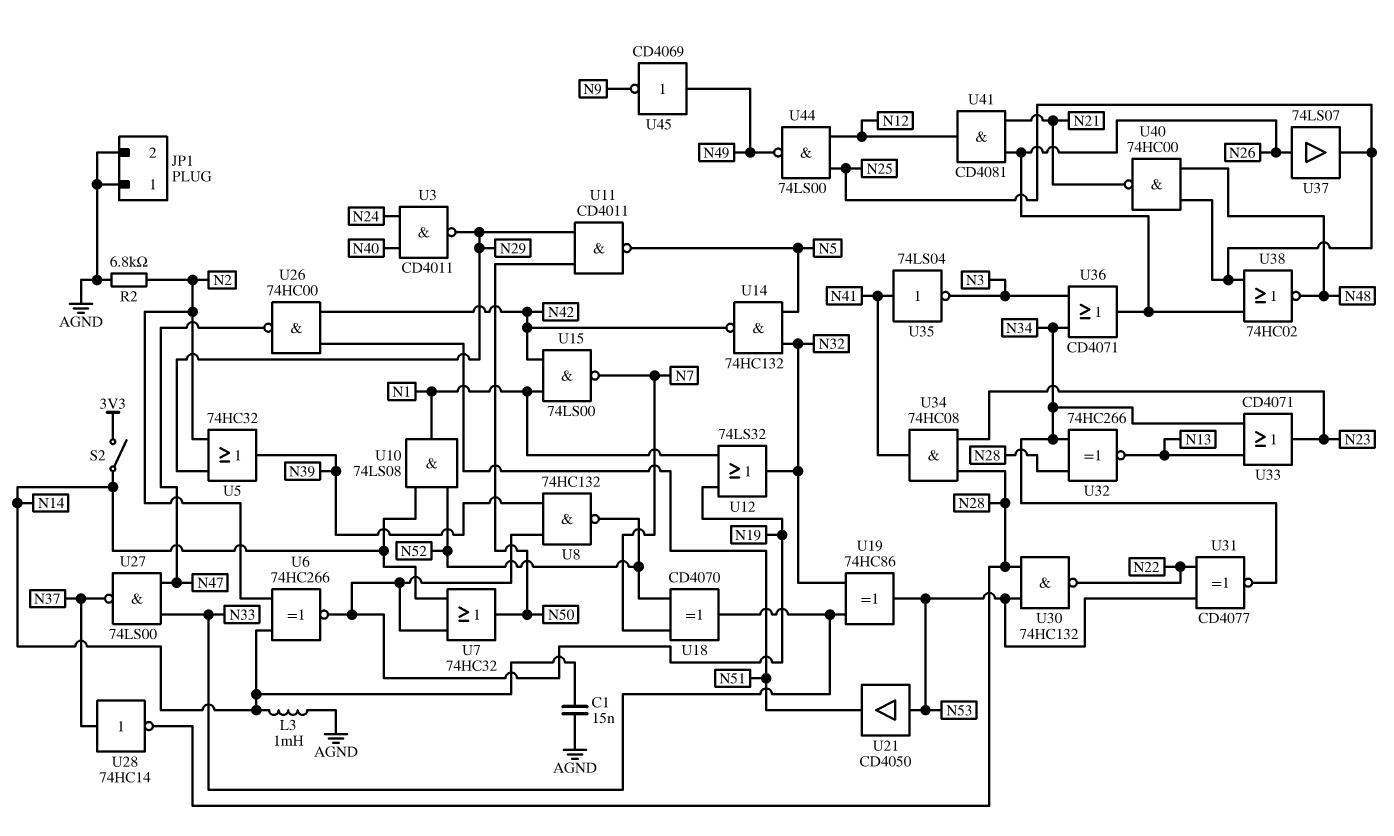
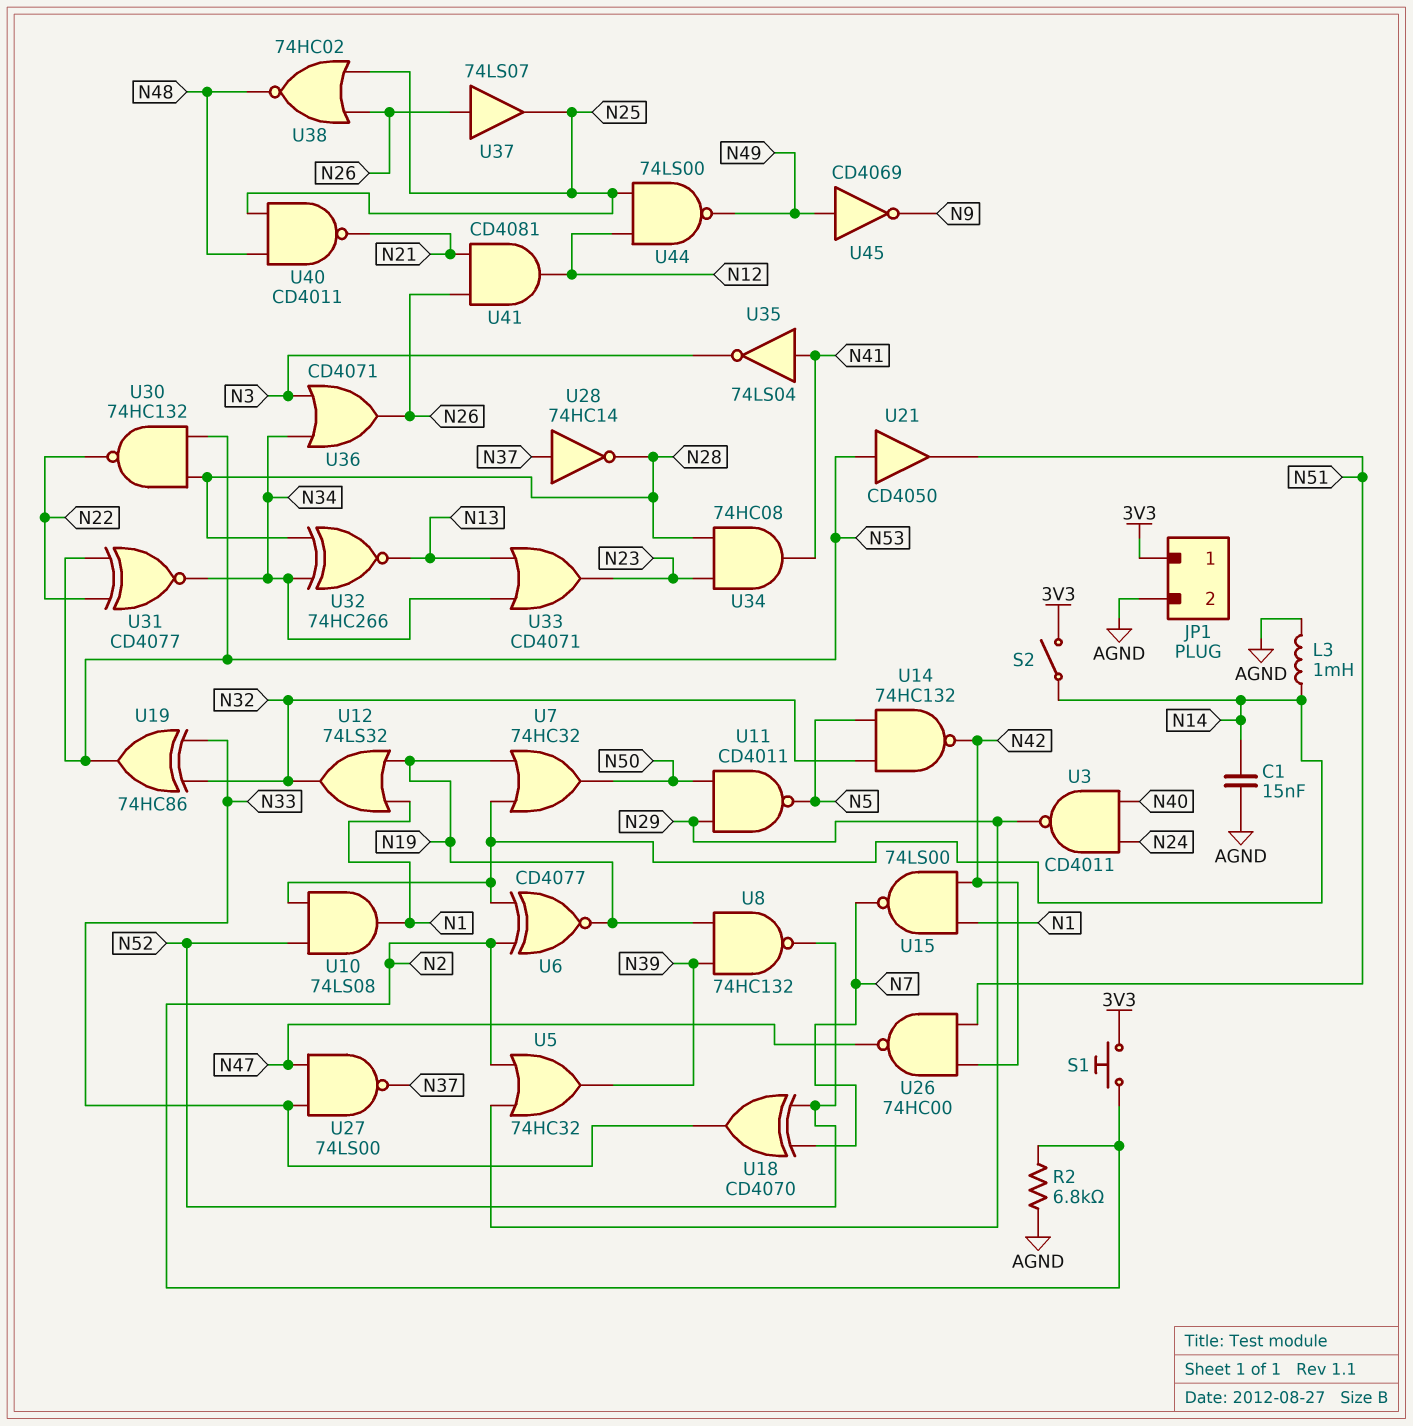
JP1 pin 1: AGND -> 3V3
S1: none -> button (3V3, N2)
U6: XNOR 74HC266 (in N2, in N14, out N19) -> XNOR CD4077 (in N2, in N14, out N19)
U40: NAND 74HC00 (in N25, in N48, out N21) -> NAND CD4011 (in N25, in N48, out N21)

